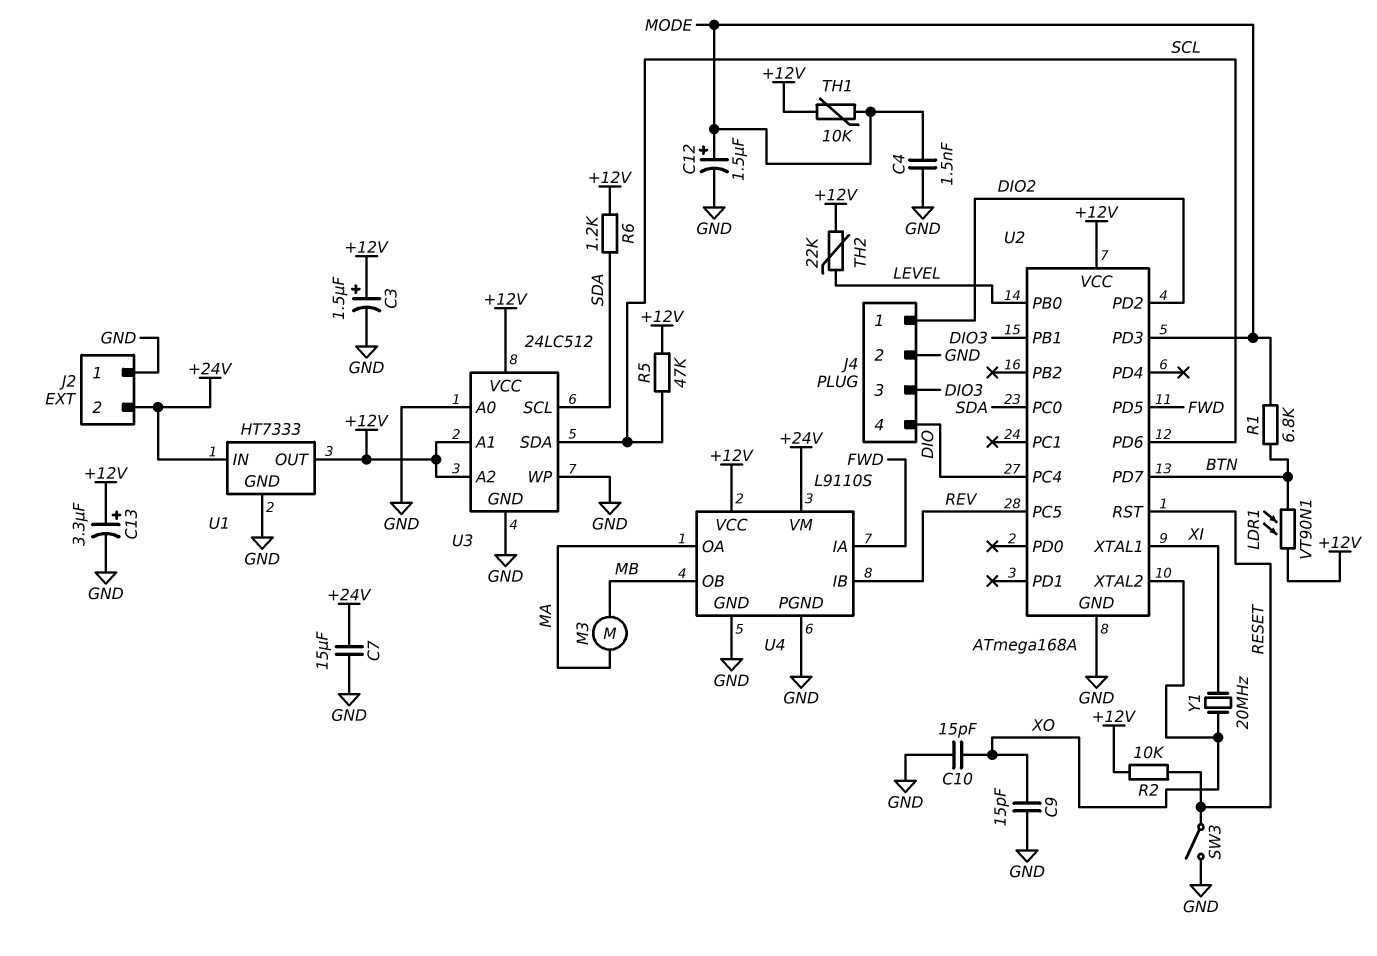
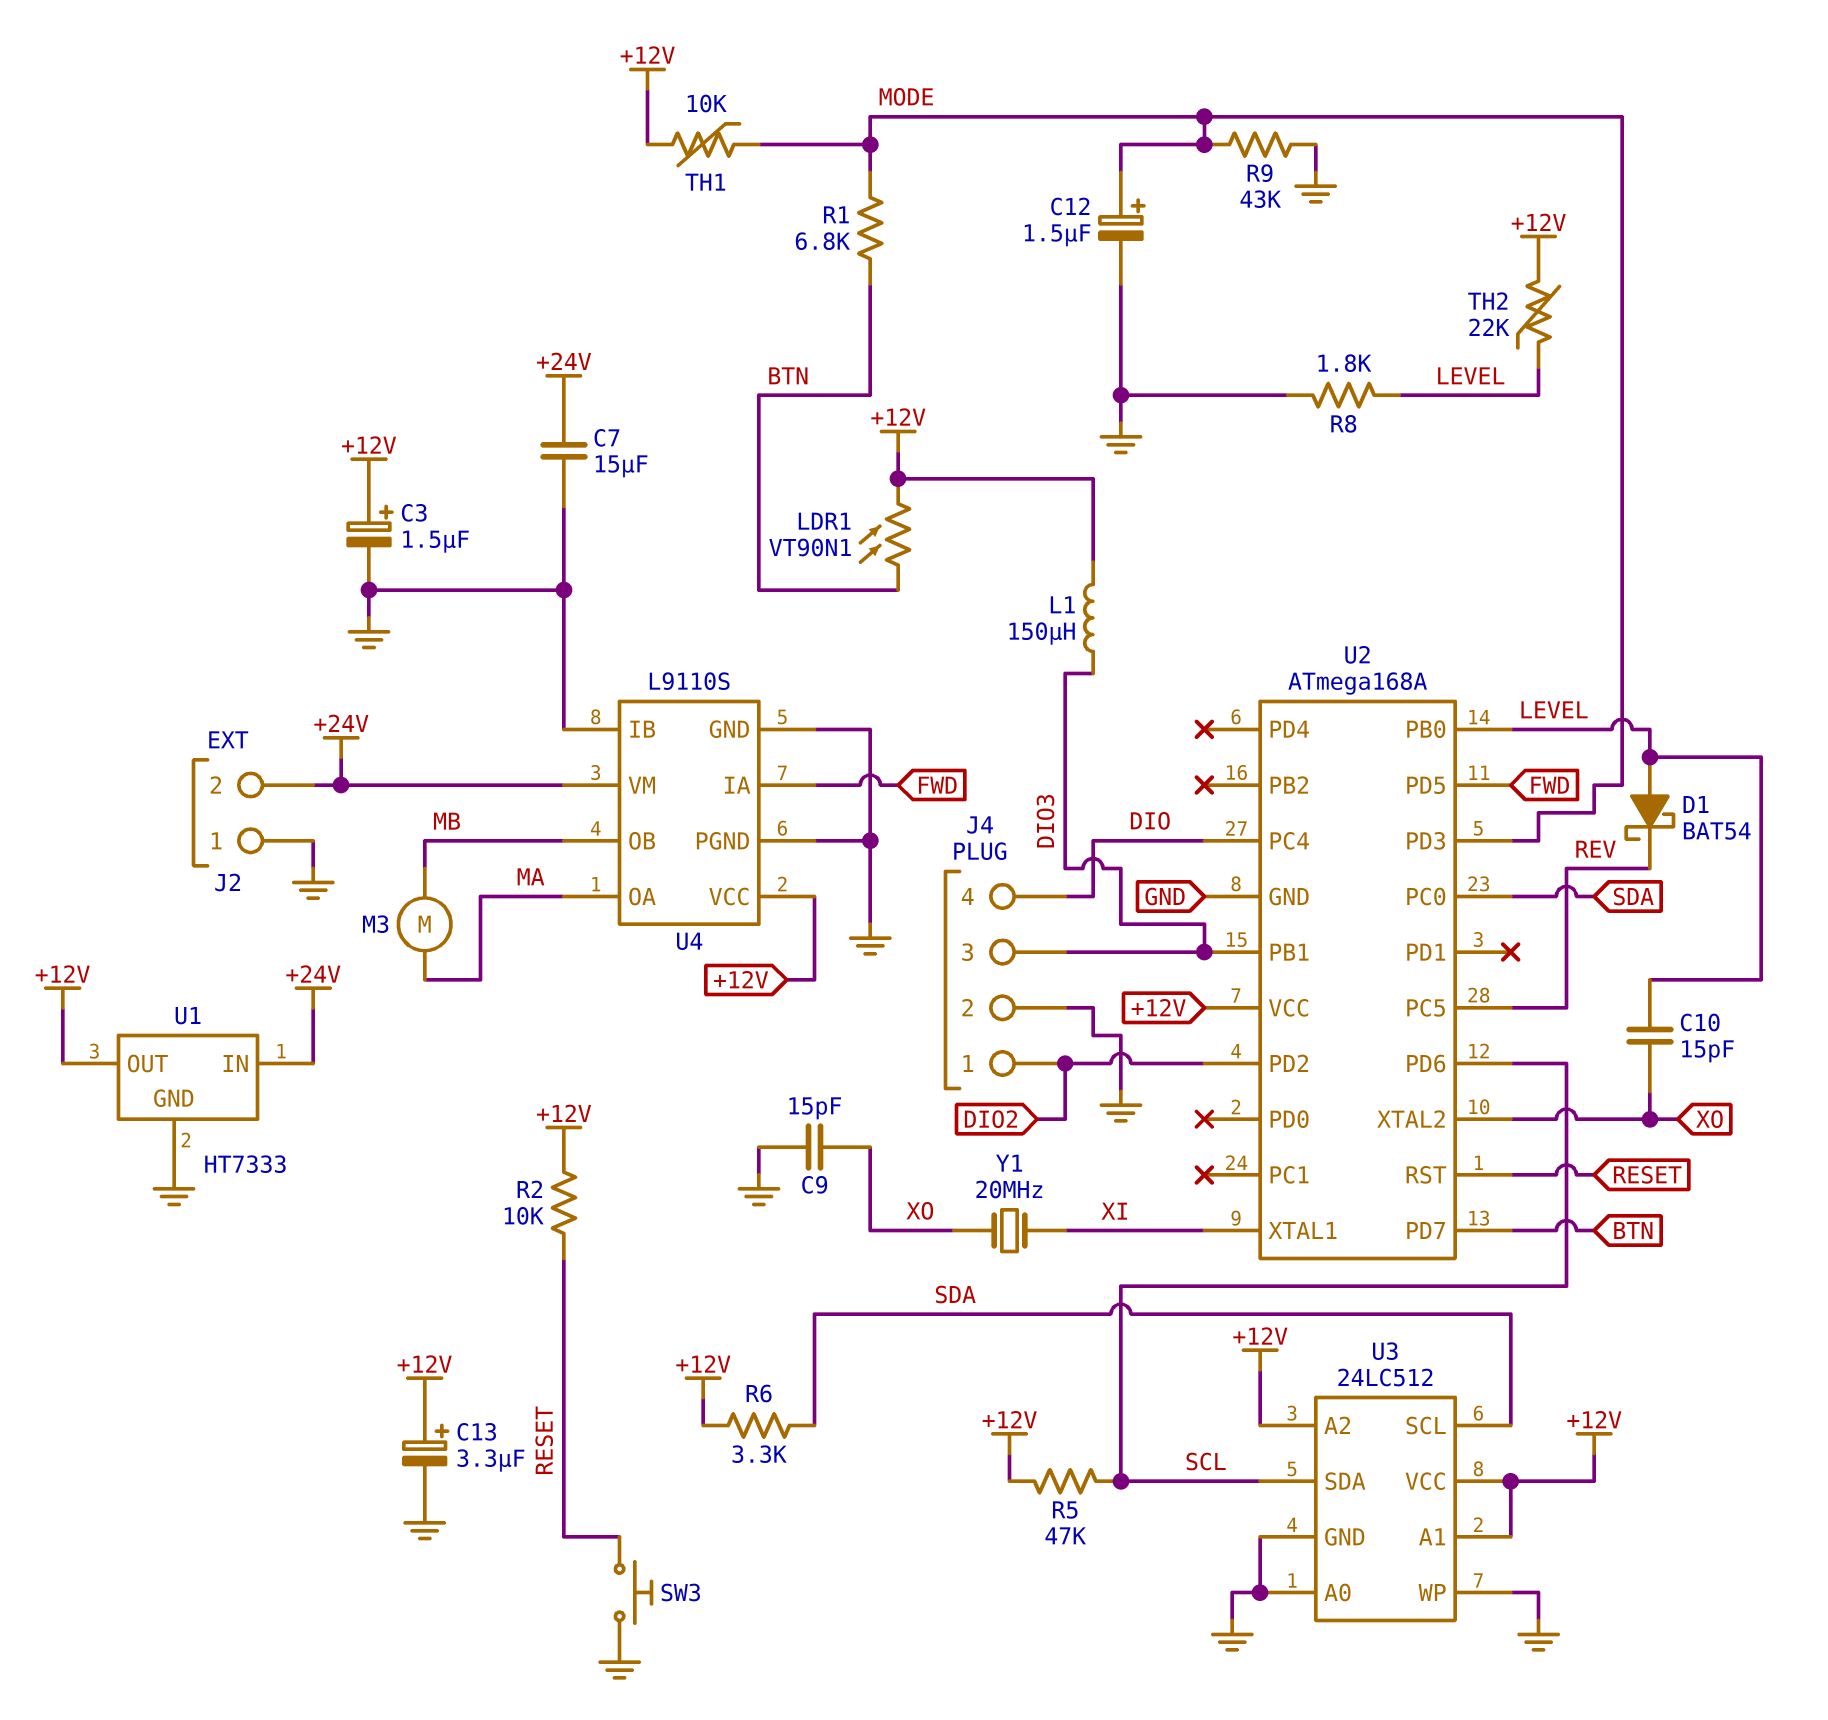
C4: 1.5nF (GND, MODE) -> none
C10: 15pF (GND, XO) -> 15pF (LEVEL, XO)
D1: none -> schottky BAT54 (A LEVEL, K REV)
L1: none -> 150uH (+12V, DIO3)
R6: 1.2k (+12V, SDA) -> 3.3k (+12V, SDA)
R8: none -> 1.8k (GND, LEVEL)
R9: none -> 43k (GND, MODE)
SW3: switch (GND, RESET) -> button (GND, RESET)
U4 pin IB: REV -> GND

